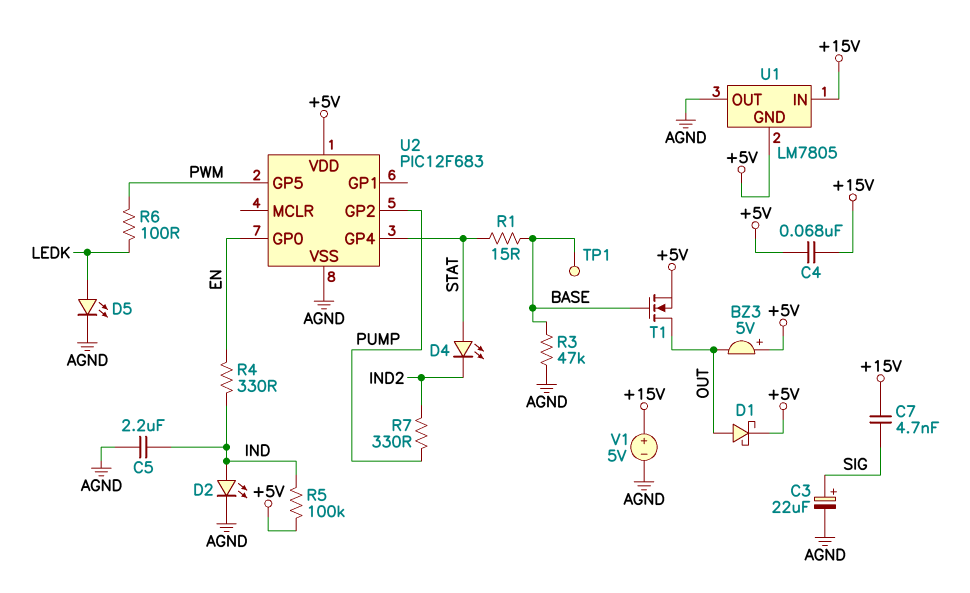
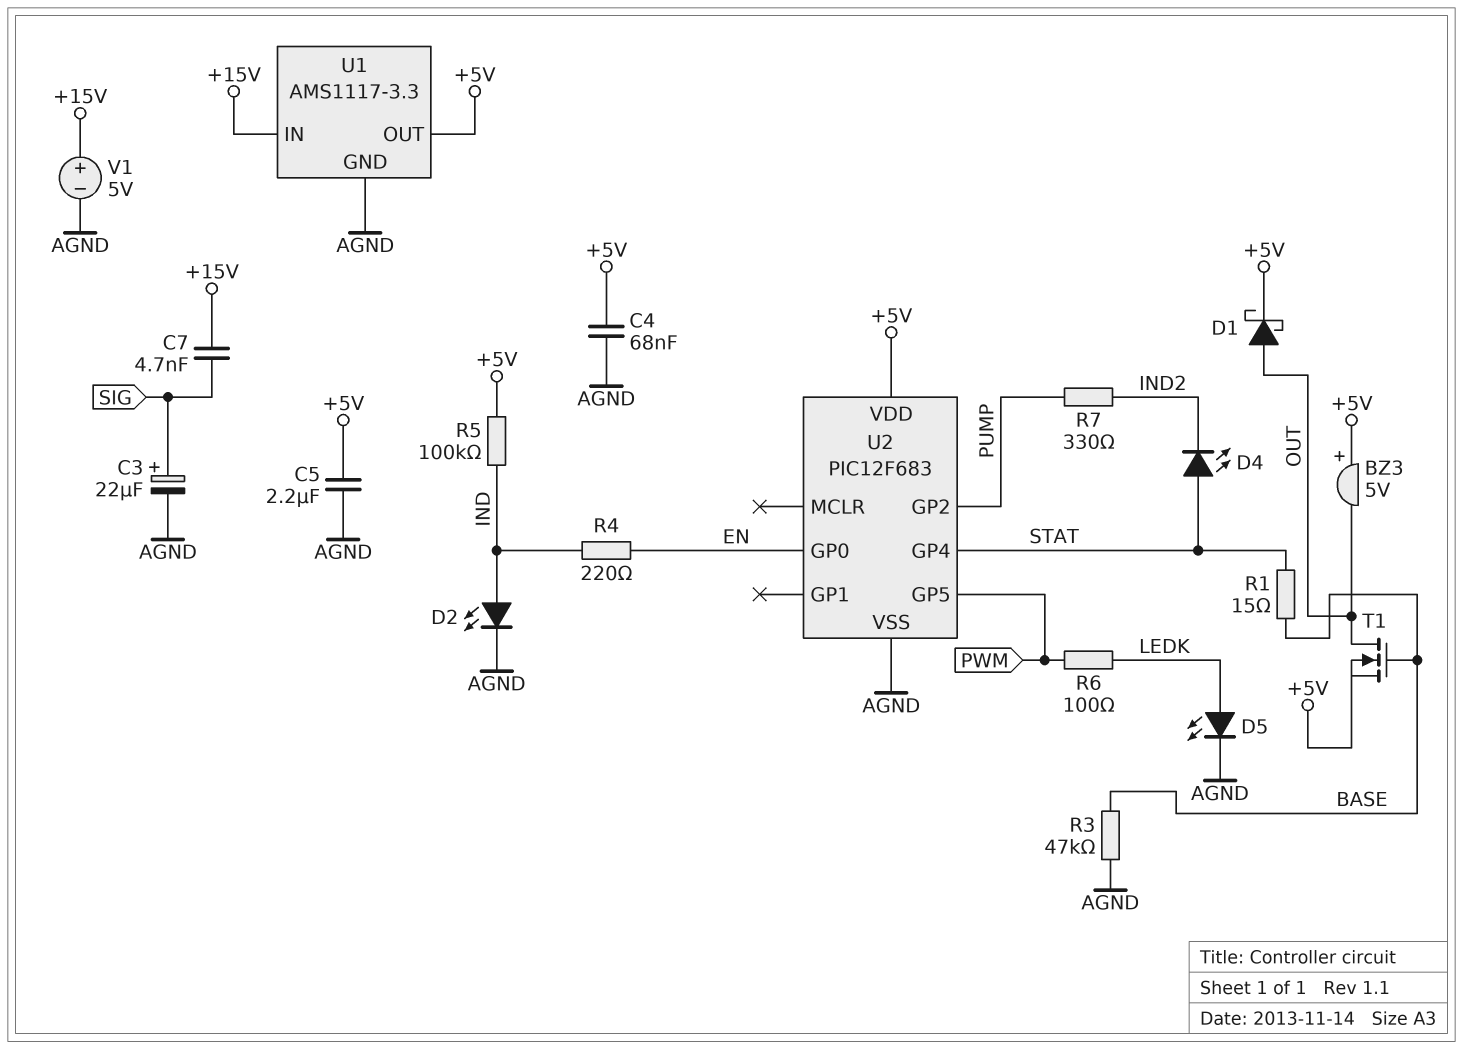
C4: 68nF (+5V, +15V) -> 68nF (+5V, AGND)
C5: 2.2uF (AGND, IND) -> 2.2uF (+5V, AGND)
R4: 330 (EN, IND) -> 220 (EN, IND)
TP1: test point (BASE) -> none
U1: LM7805 -> AMS1117-3.3
U1 pin GND: +5V -> AGND
U1 pin OUT: AGND -> +5V

